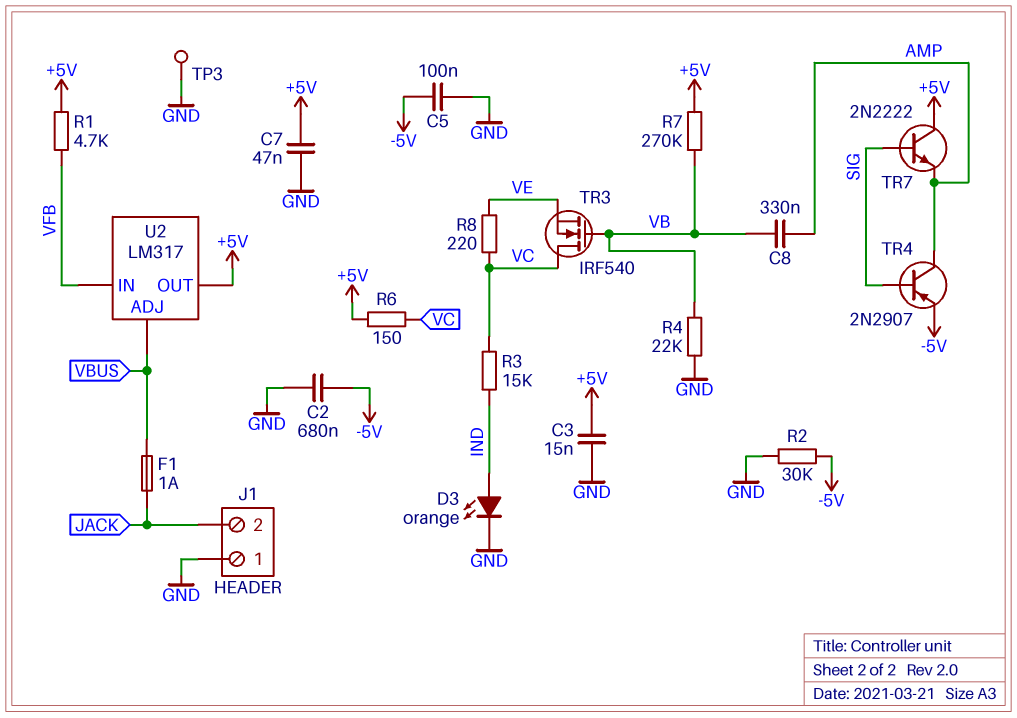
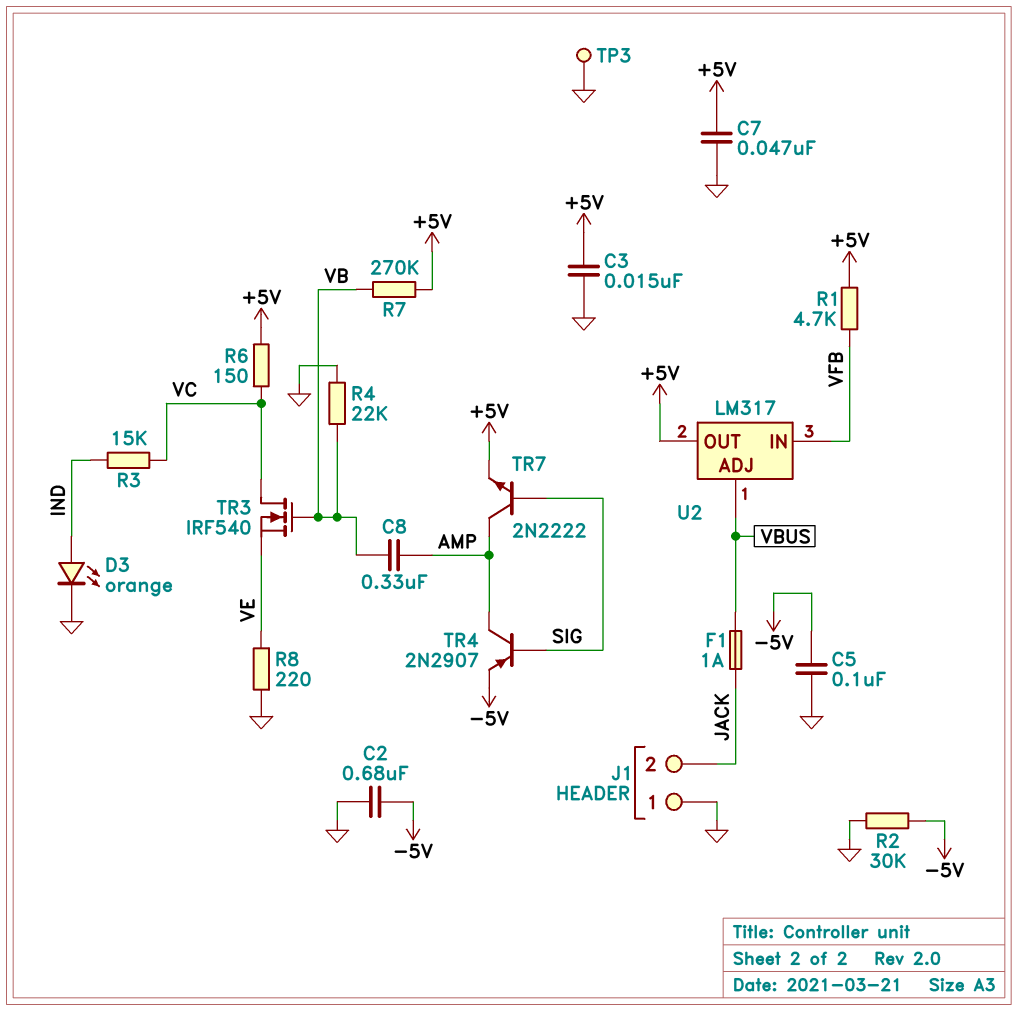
R8: 220 (VC, VE) -> 220 (GND, VE)
TR7: NPN 2N2222 (B SIG, C +5V, E AMP) -> NPN 2N2222 (B SIG, C AMP, E +5V)

